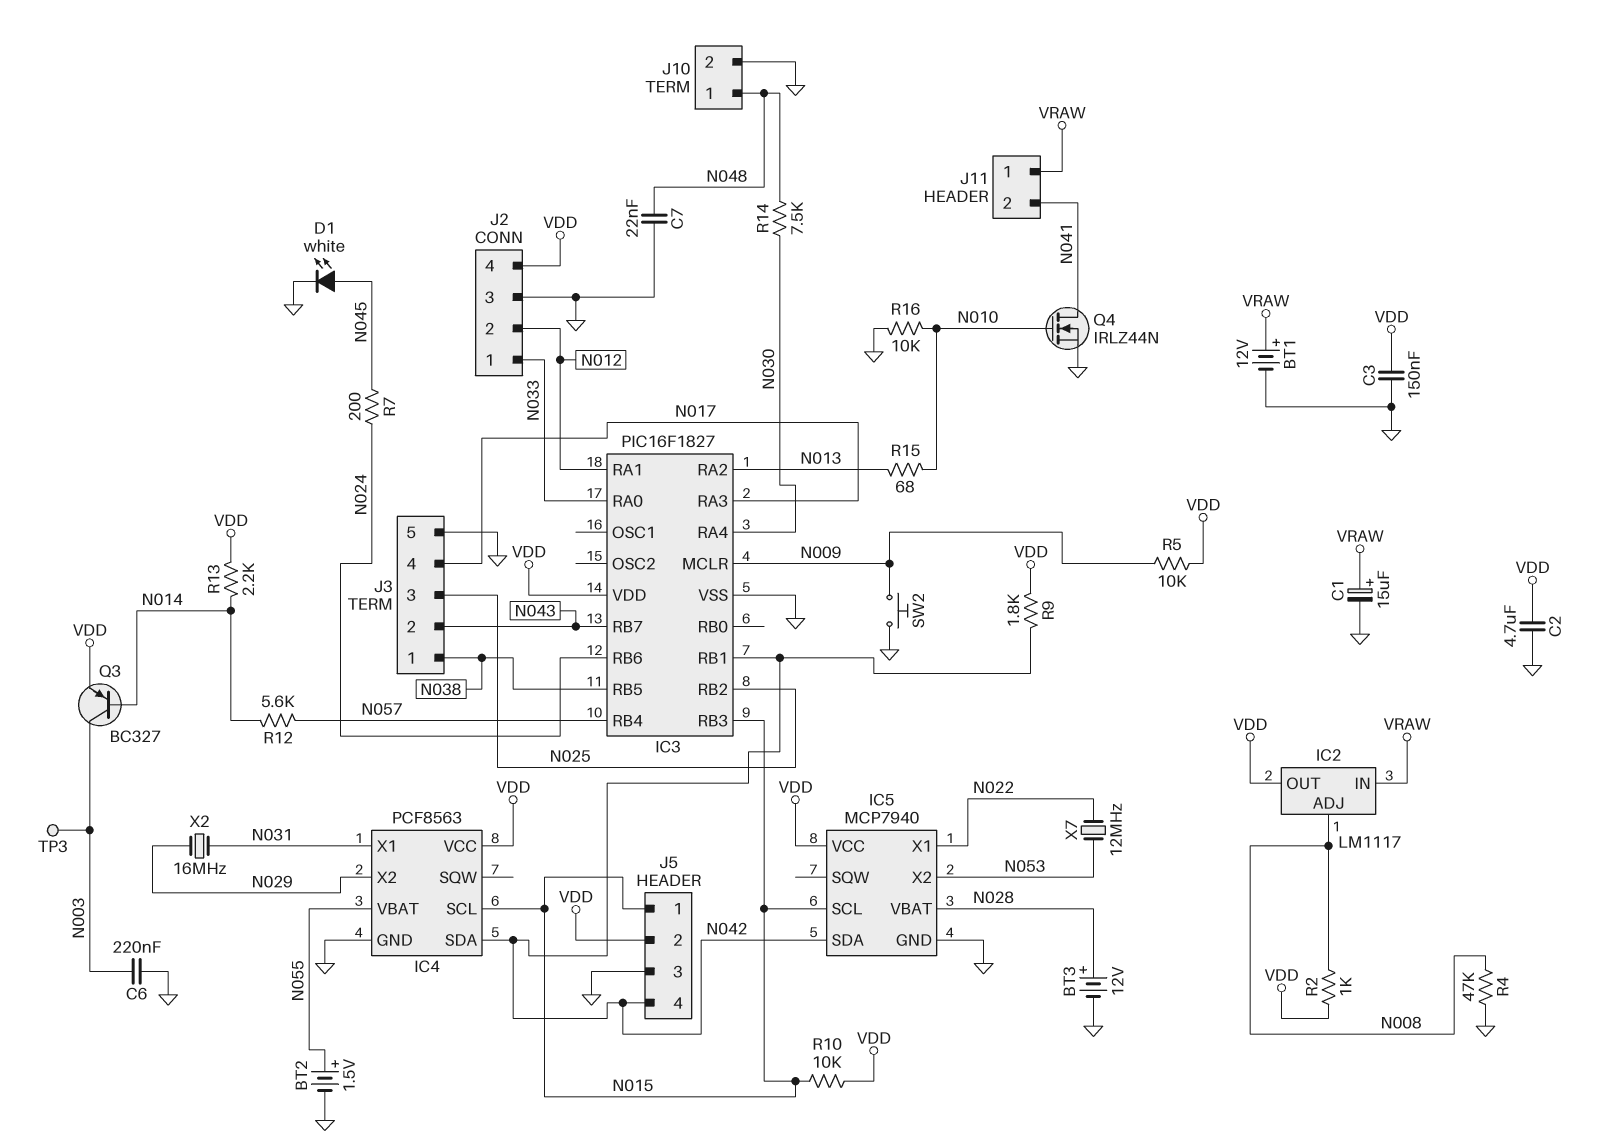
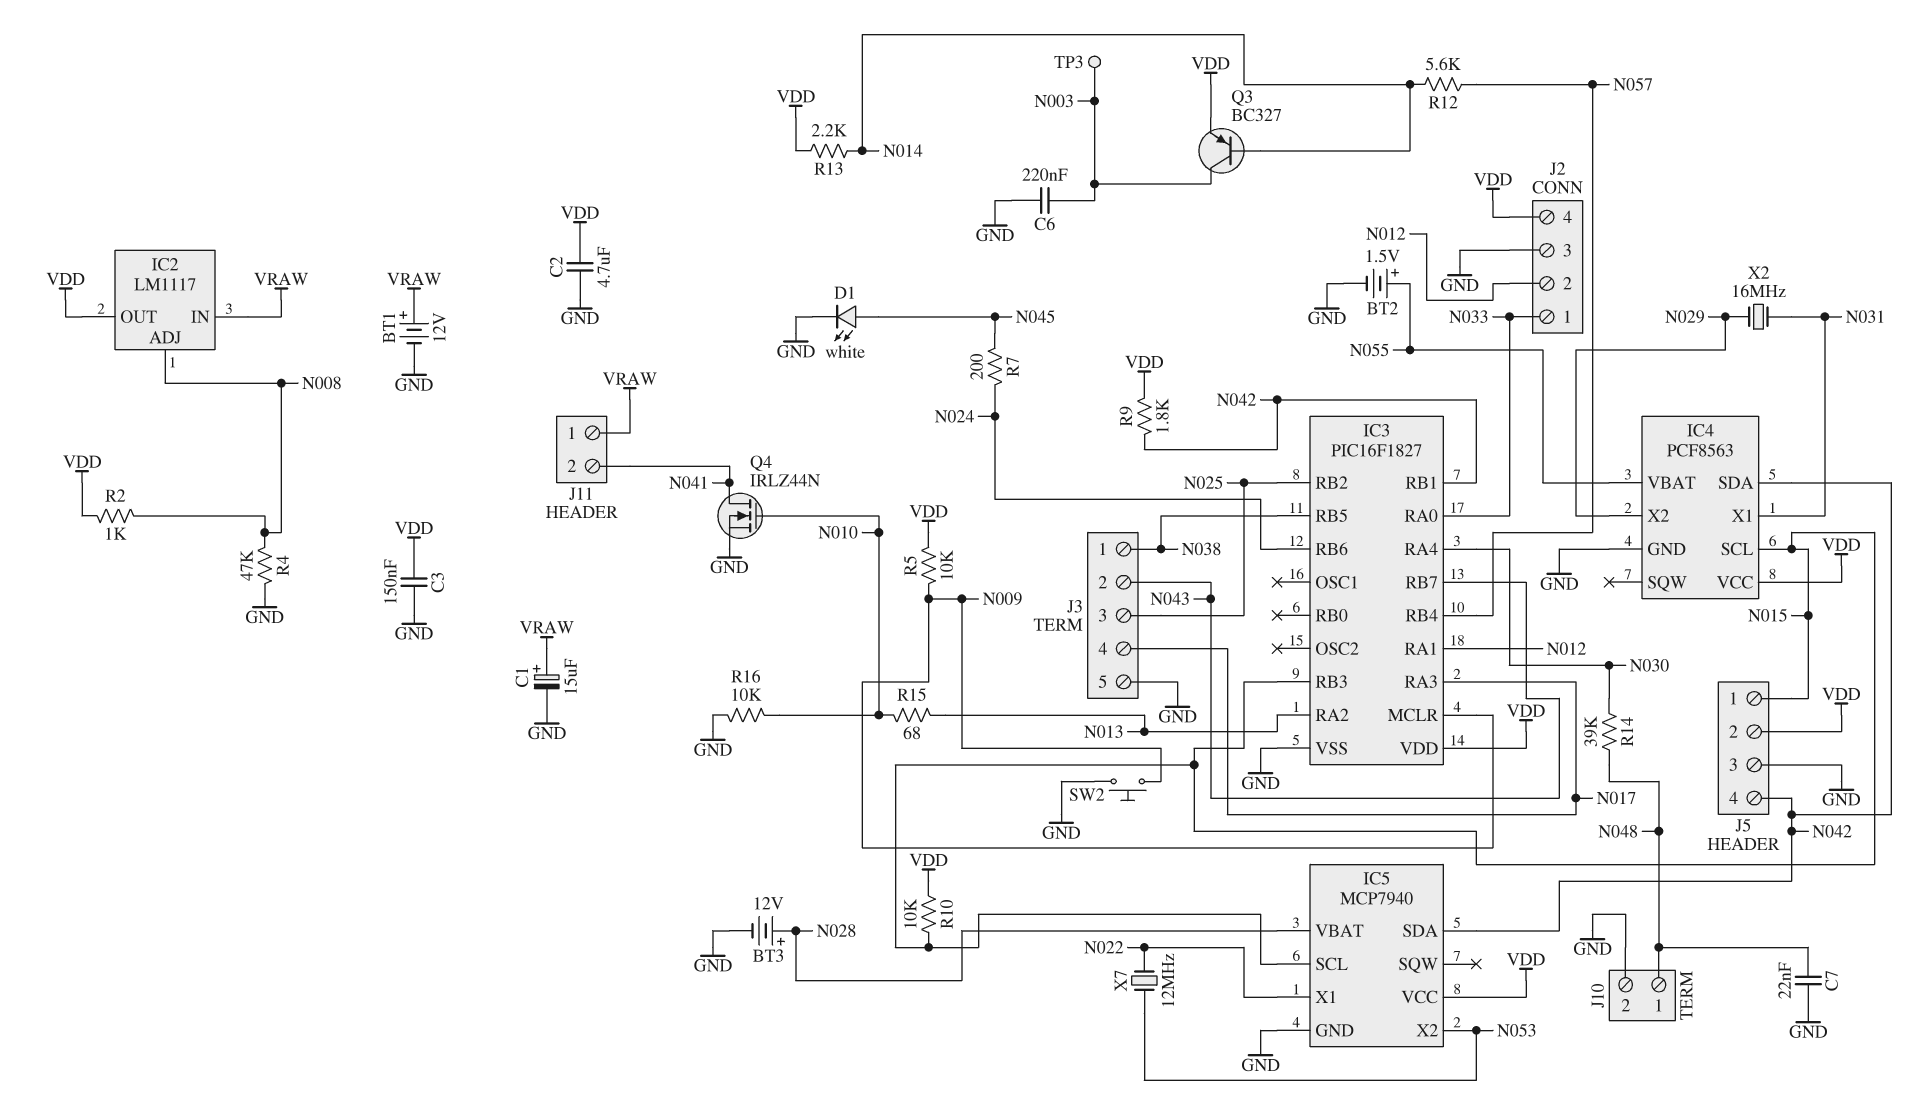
R14: 7.5k (N030, N048) -> 39k (N030, N048)

